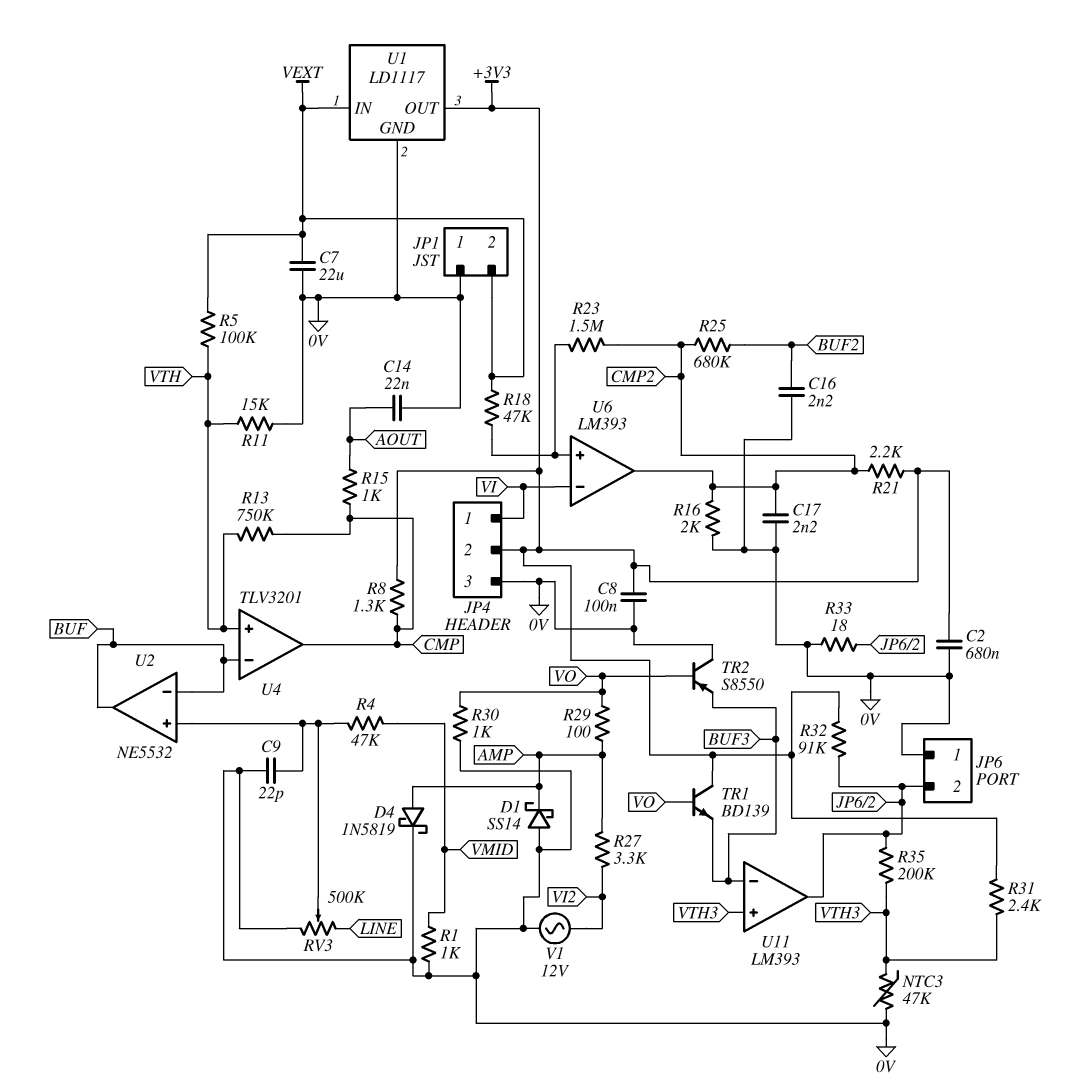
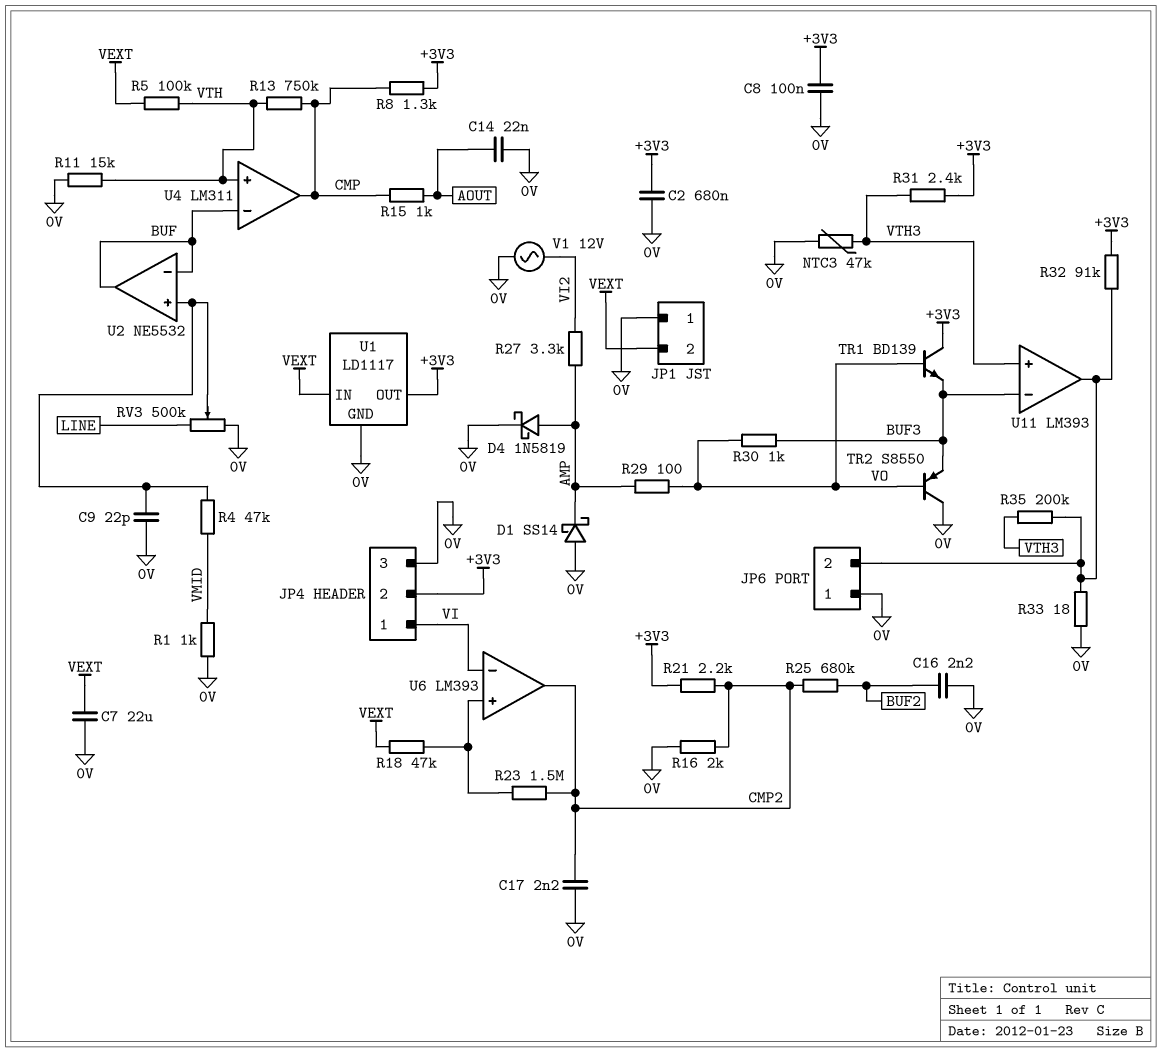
R30: 1k (0V, VO) -> 1k (BUF3, VO)
U4: TLV3201 -> LM311

